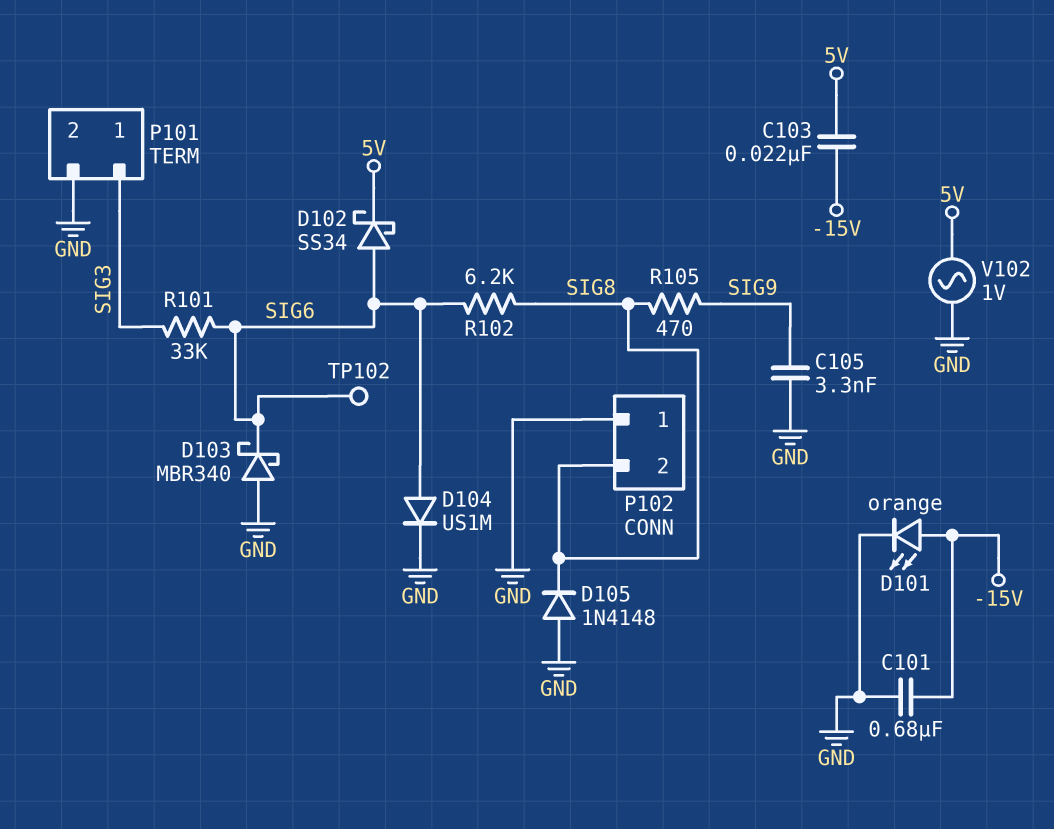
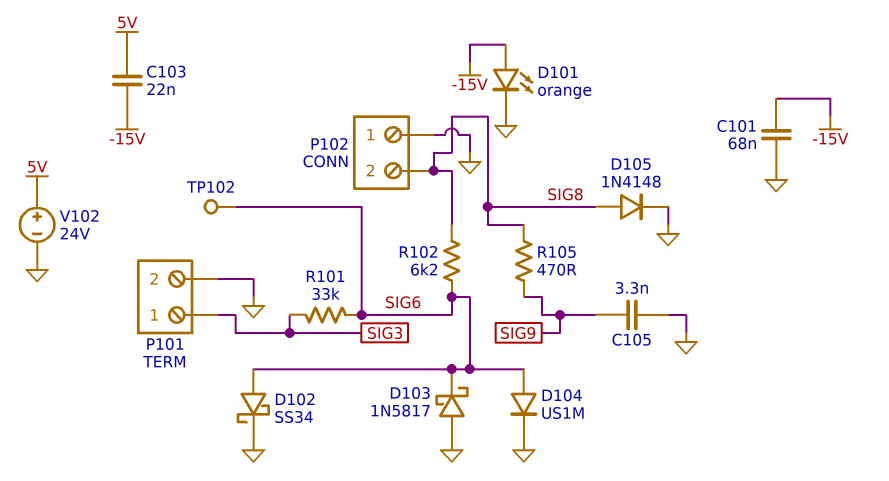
C101: 680nF (-15V, GND) -> 68nF (-15V, GND)
D102: schottky SS34 (A SIG6, K 5V) -> schottky SS34 (A SIG6, K GND)
D103: schottky MBR340 (A GND, K SIG6) -> schottky 1N5817 (A GND, K SIG6)
D105: diode 1N4148 (A GND, K SIG8) -> diode 1N4148 (A SIG8, K GND)
V102: AC 1V (5V, GND) -> 24V (plus 5V, minus GND)

